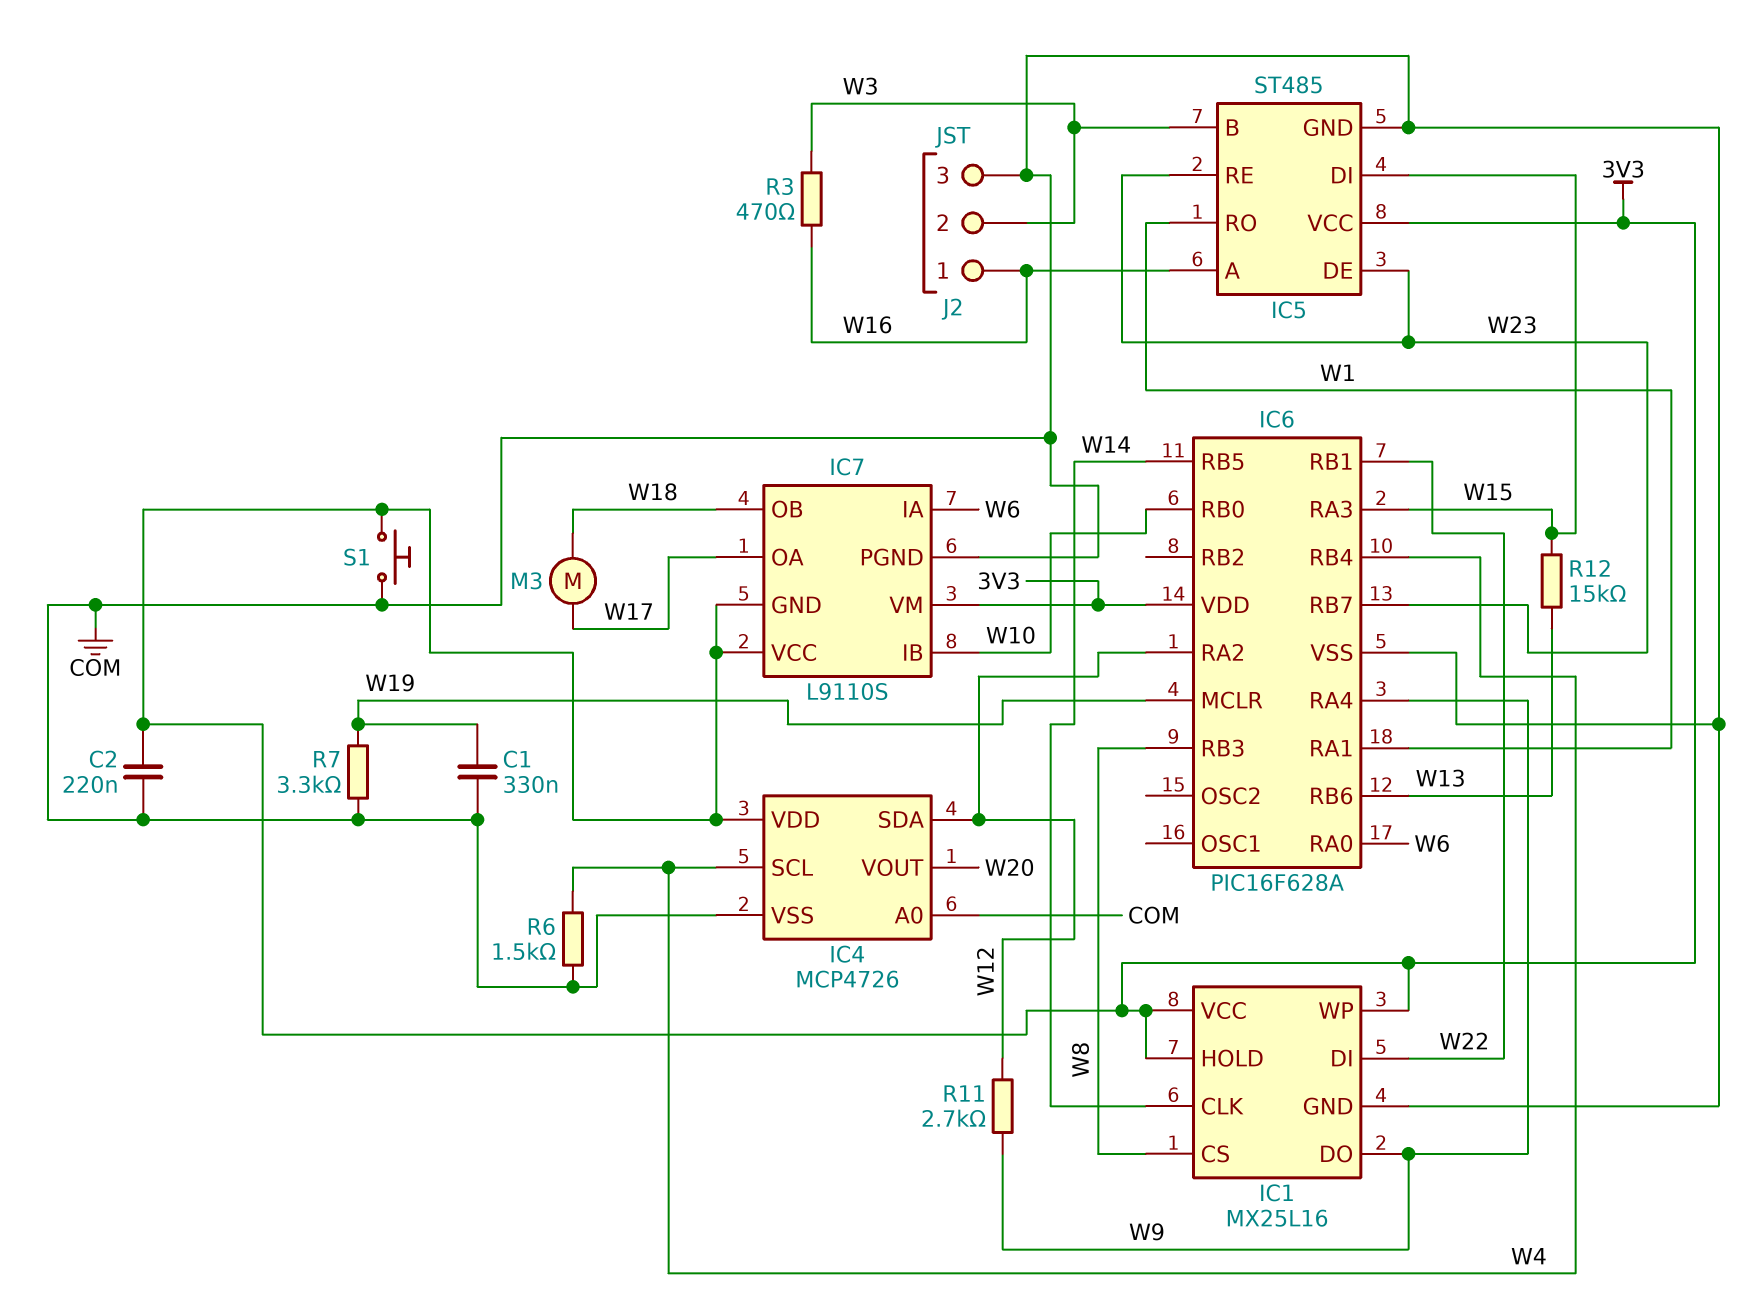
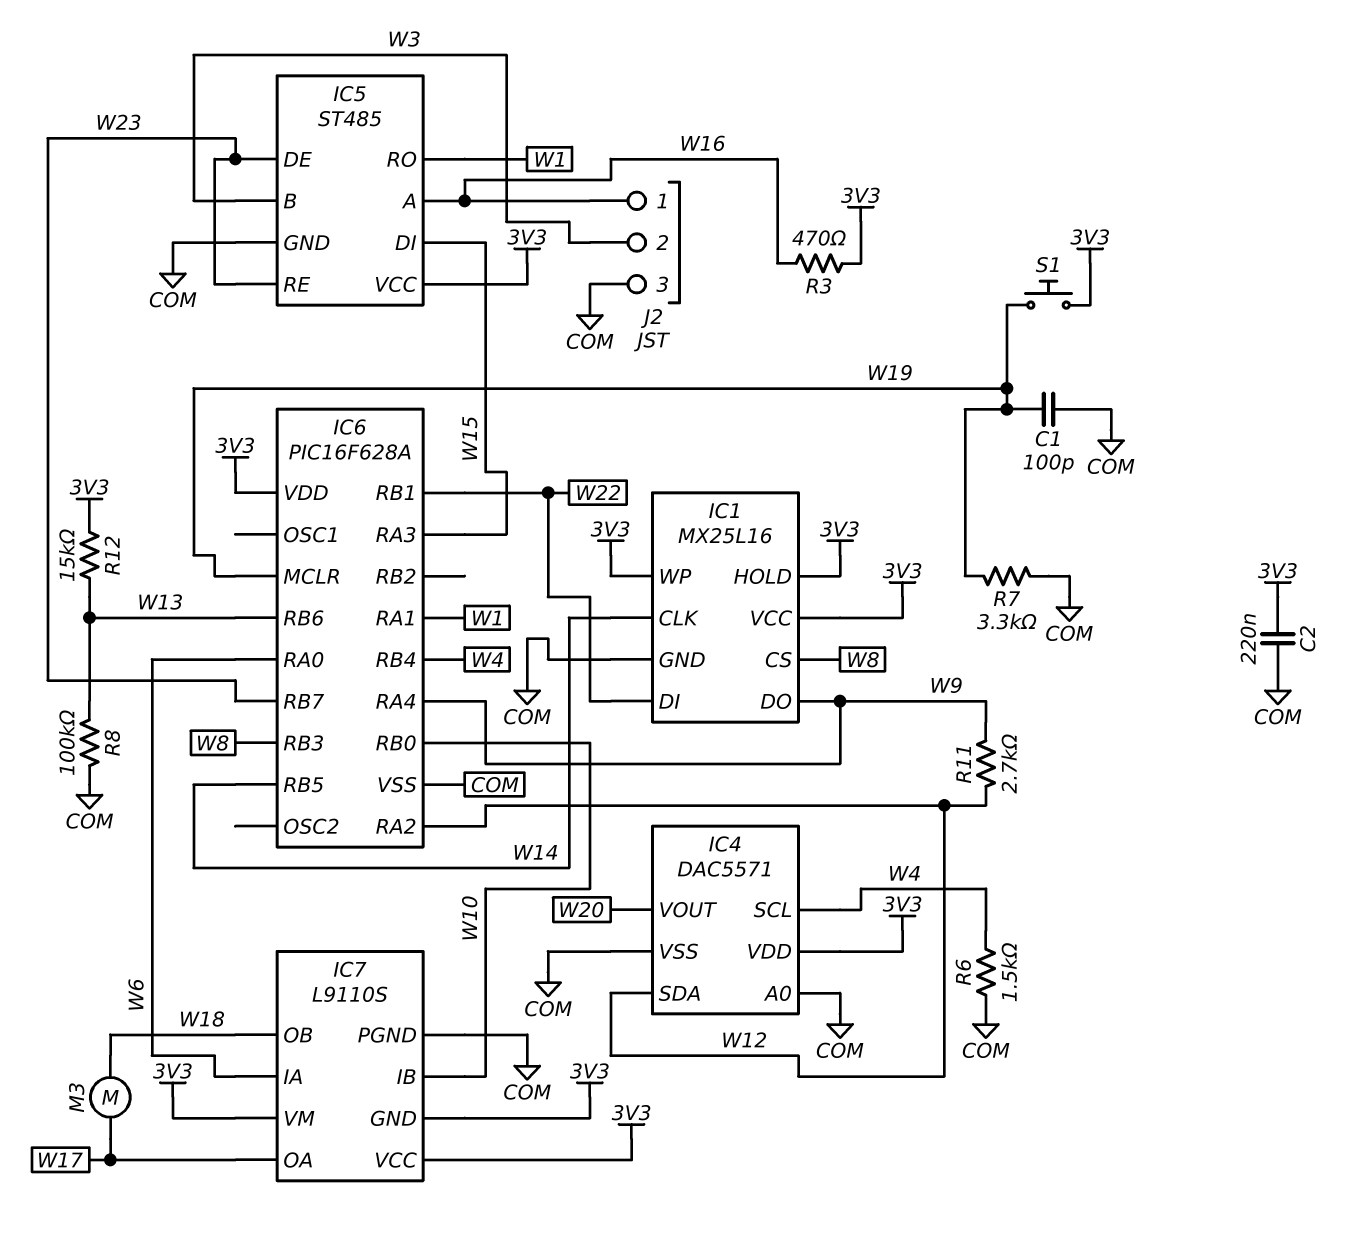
C1: 330nF (COM, W19) -> 100pF (COM, W19)
IC4: MCP4726 -> DAC5571
R3: 470 (W3, W16) -> 470 (3V3, W16)
R8: none -> 100k (COM, W13)
R12: 15k (W13, W15) -> 15k (3V3, W13)
S1: button (3V3, COM) -> button (3V3, W19)

